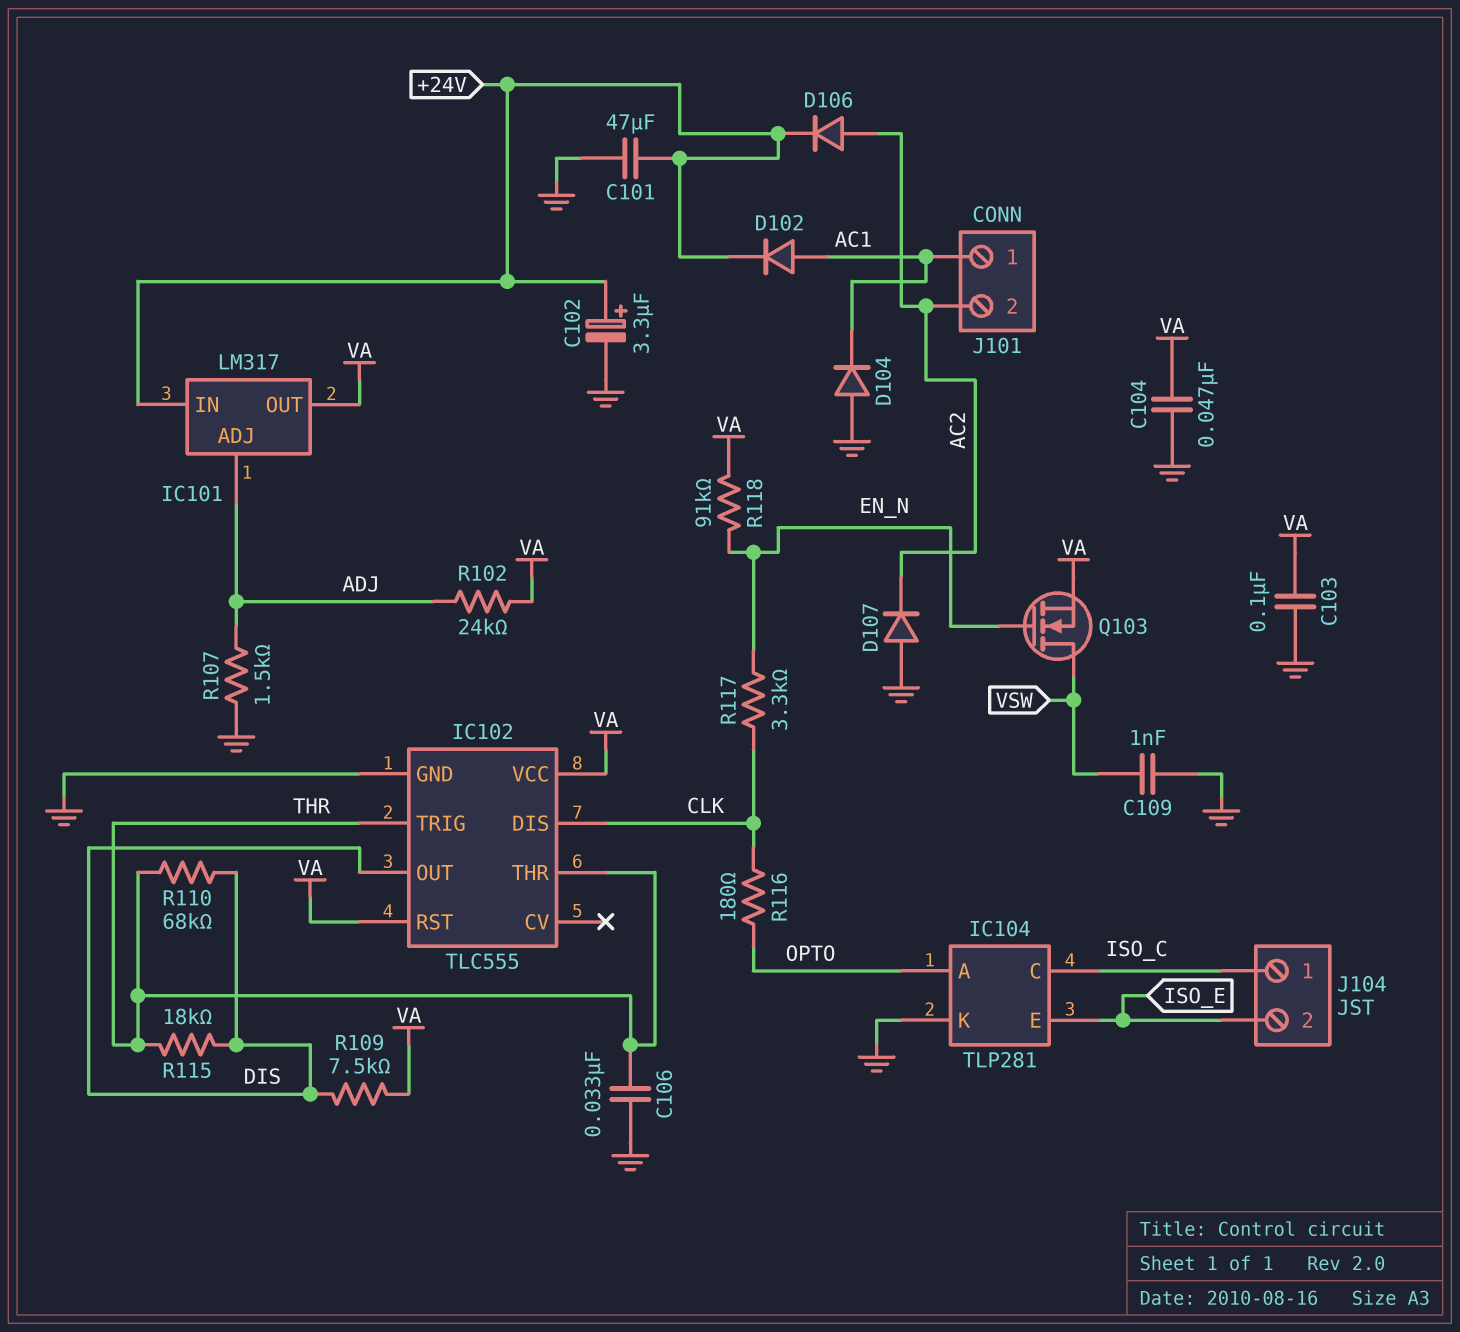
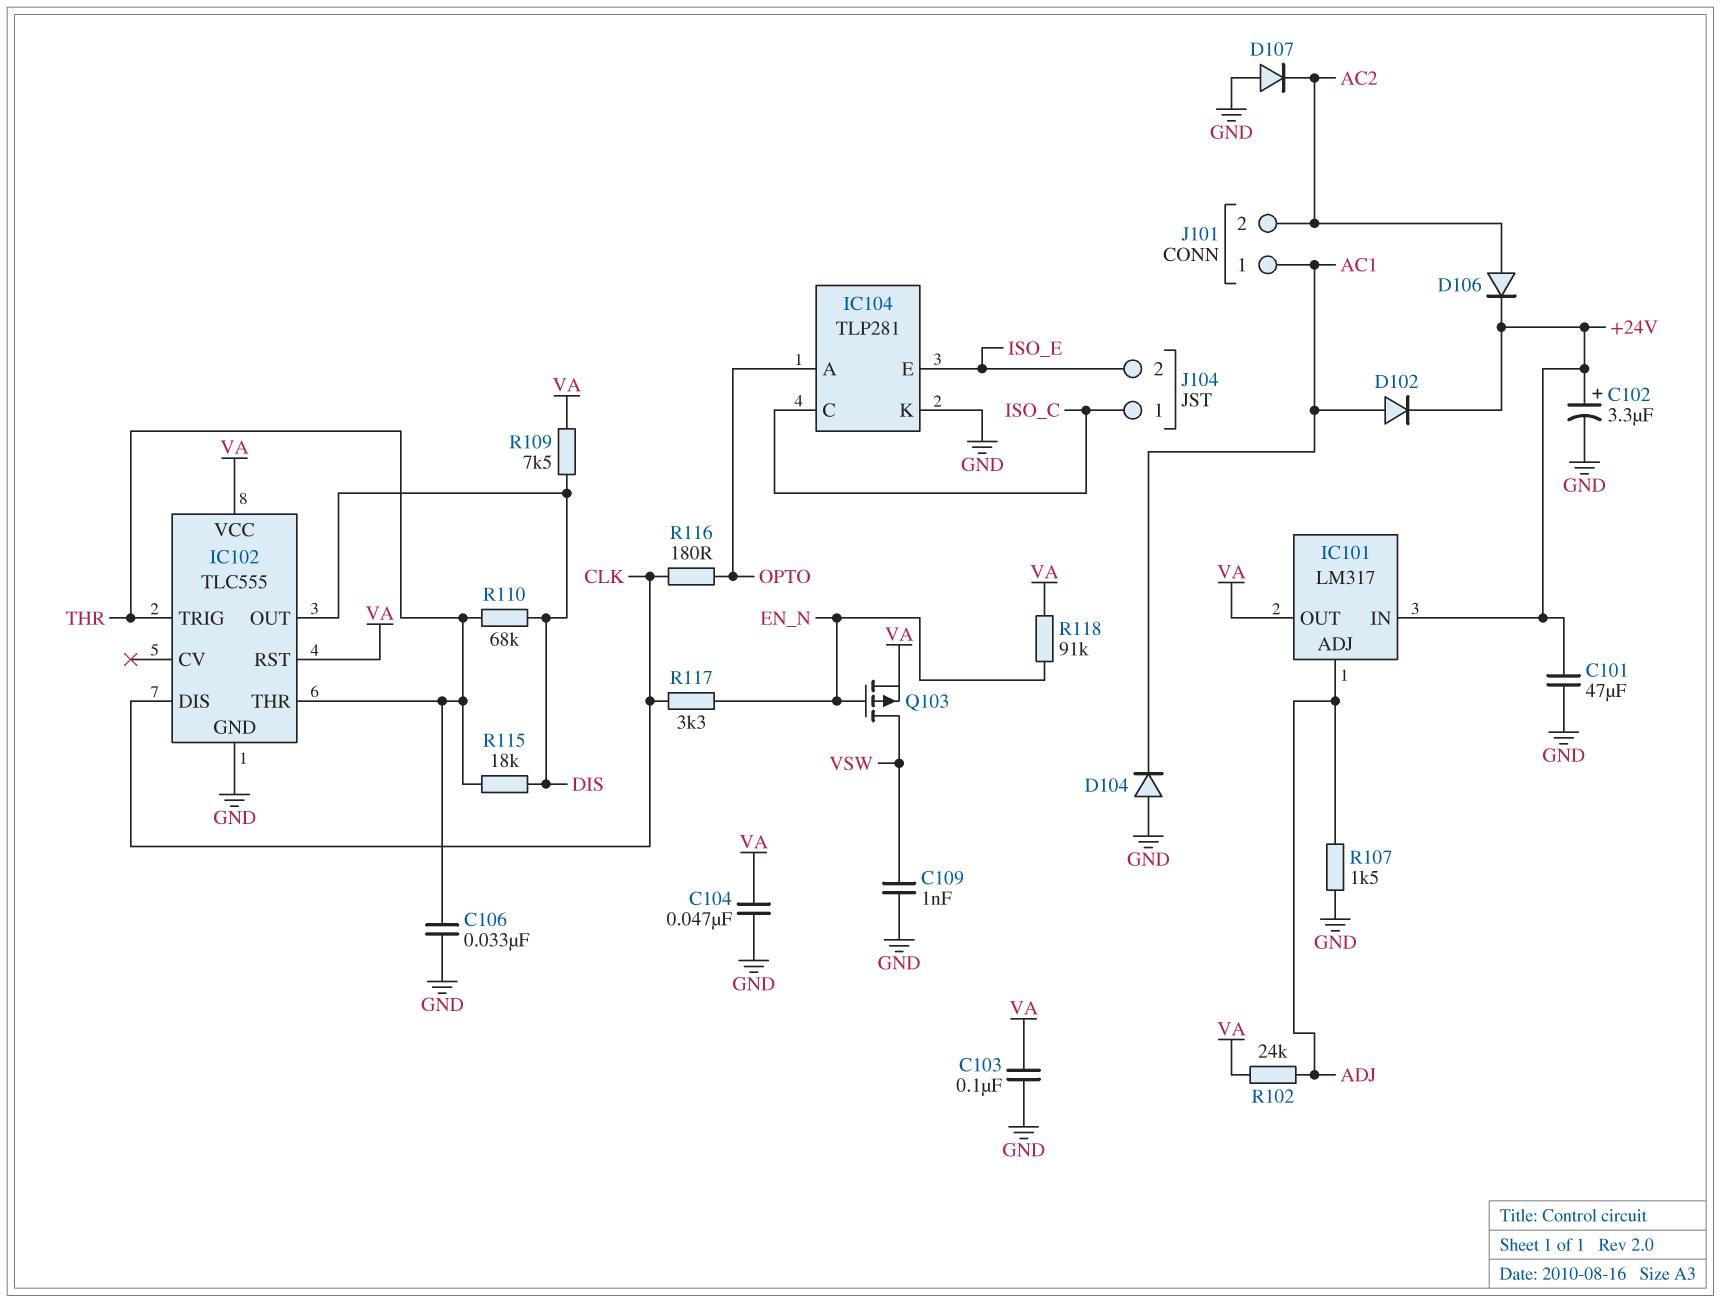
Q103: NMOS (G EN_N, D VSW, S VA) -> PMOS (G EN_N, D VSW, S VA)

